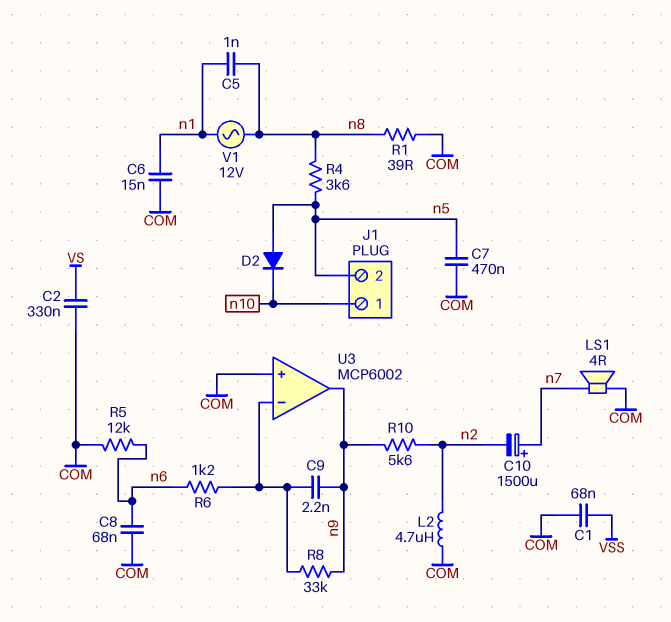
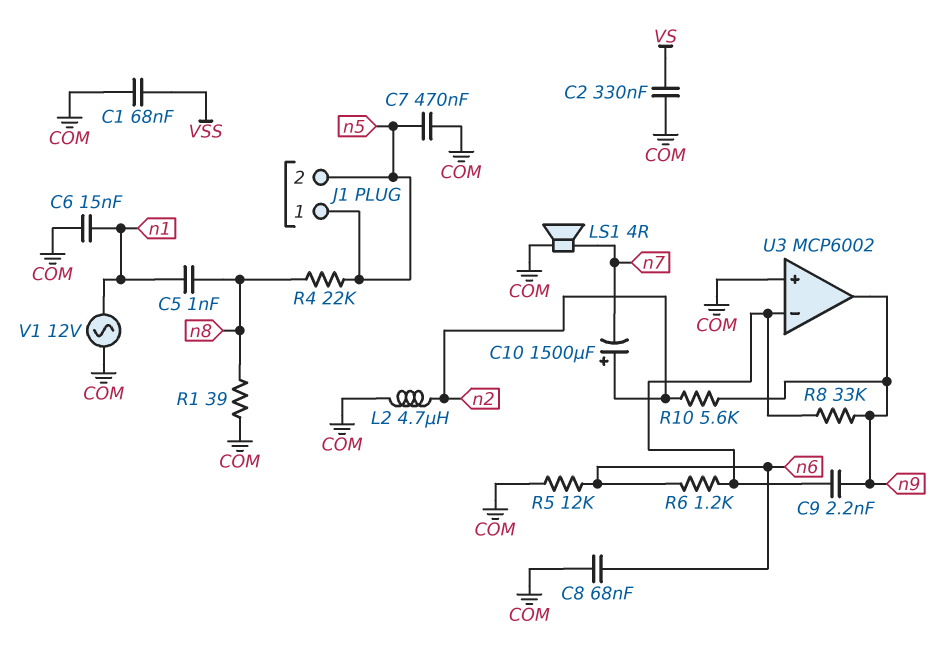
C10: 1500uF (plus n7, minus n2) -> 1500uF (plus n2, minus n7)
D2: diode (A n5, K n10) -> none
J1 pin 1: n10 -> n5
R4: 3.6k (n5, n8) -> 22k (n5, n8)
V1: AC 12V (n1, n8) -> AC 12V (COM, n1)

